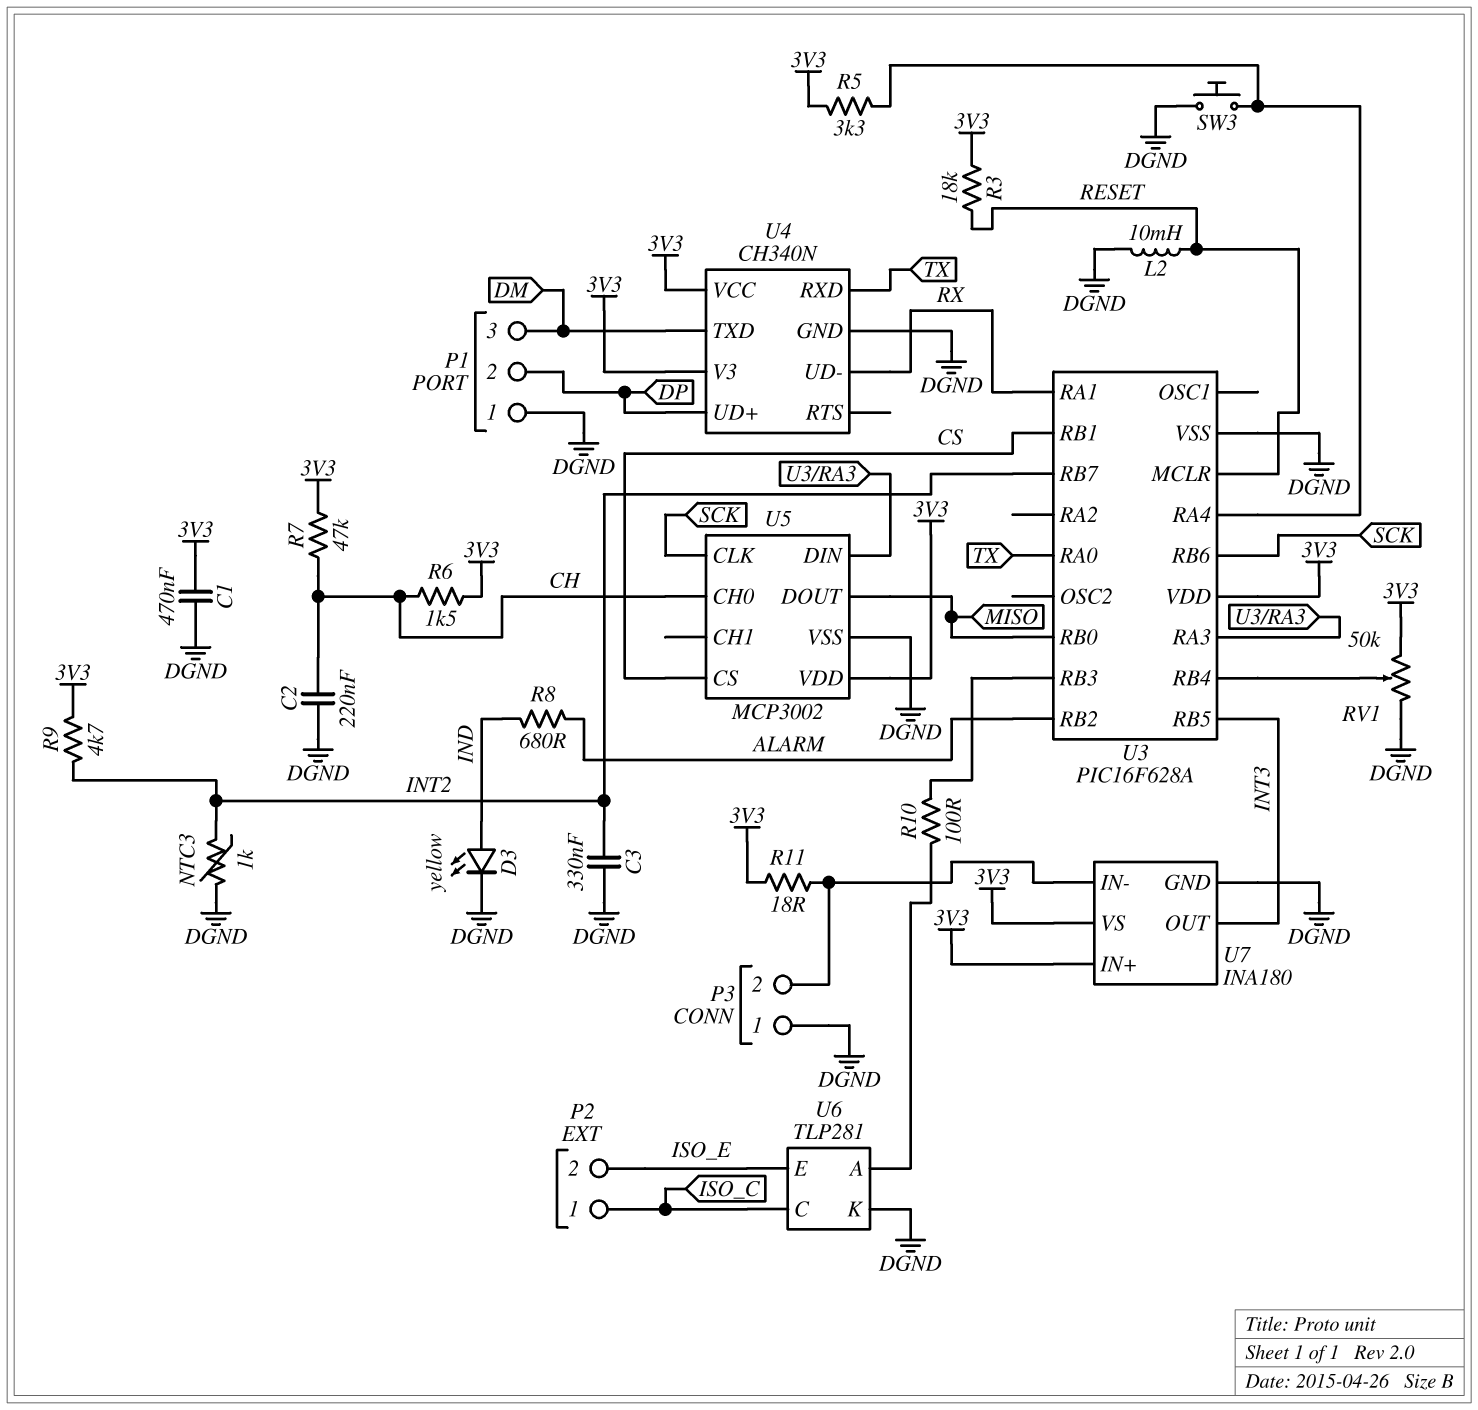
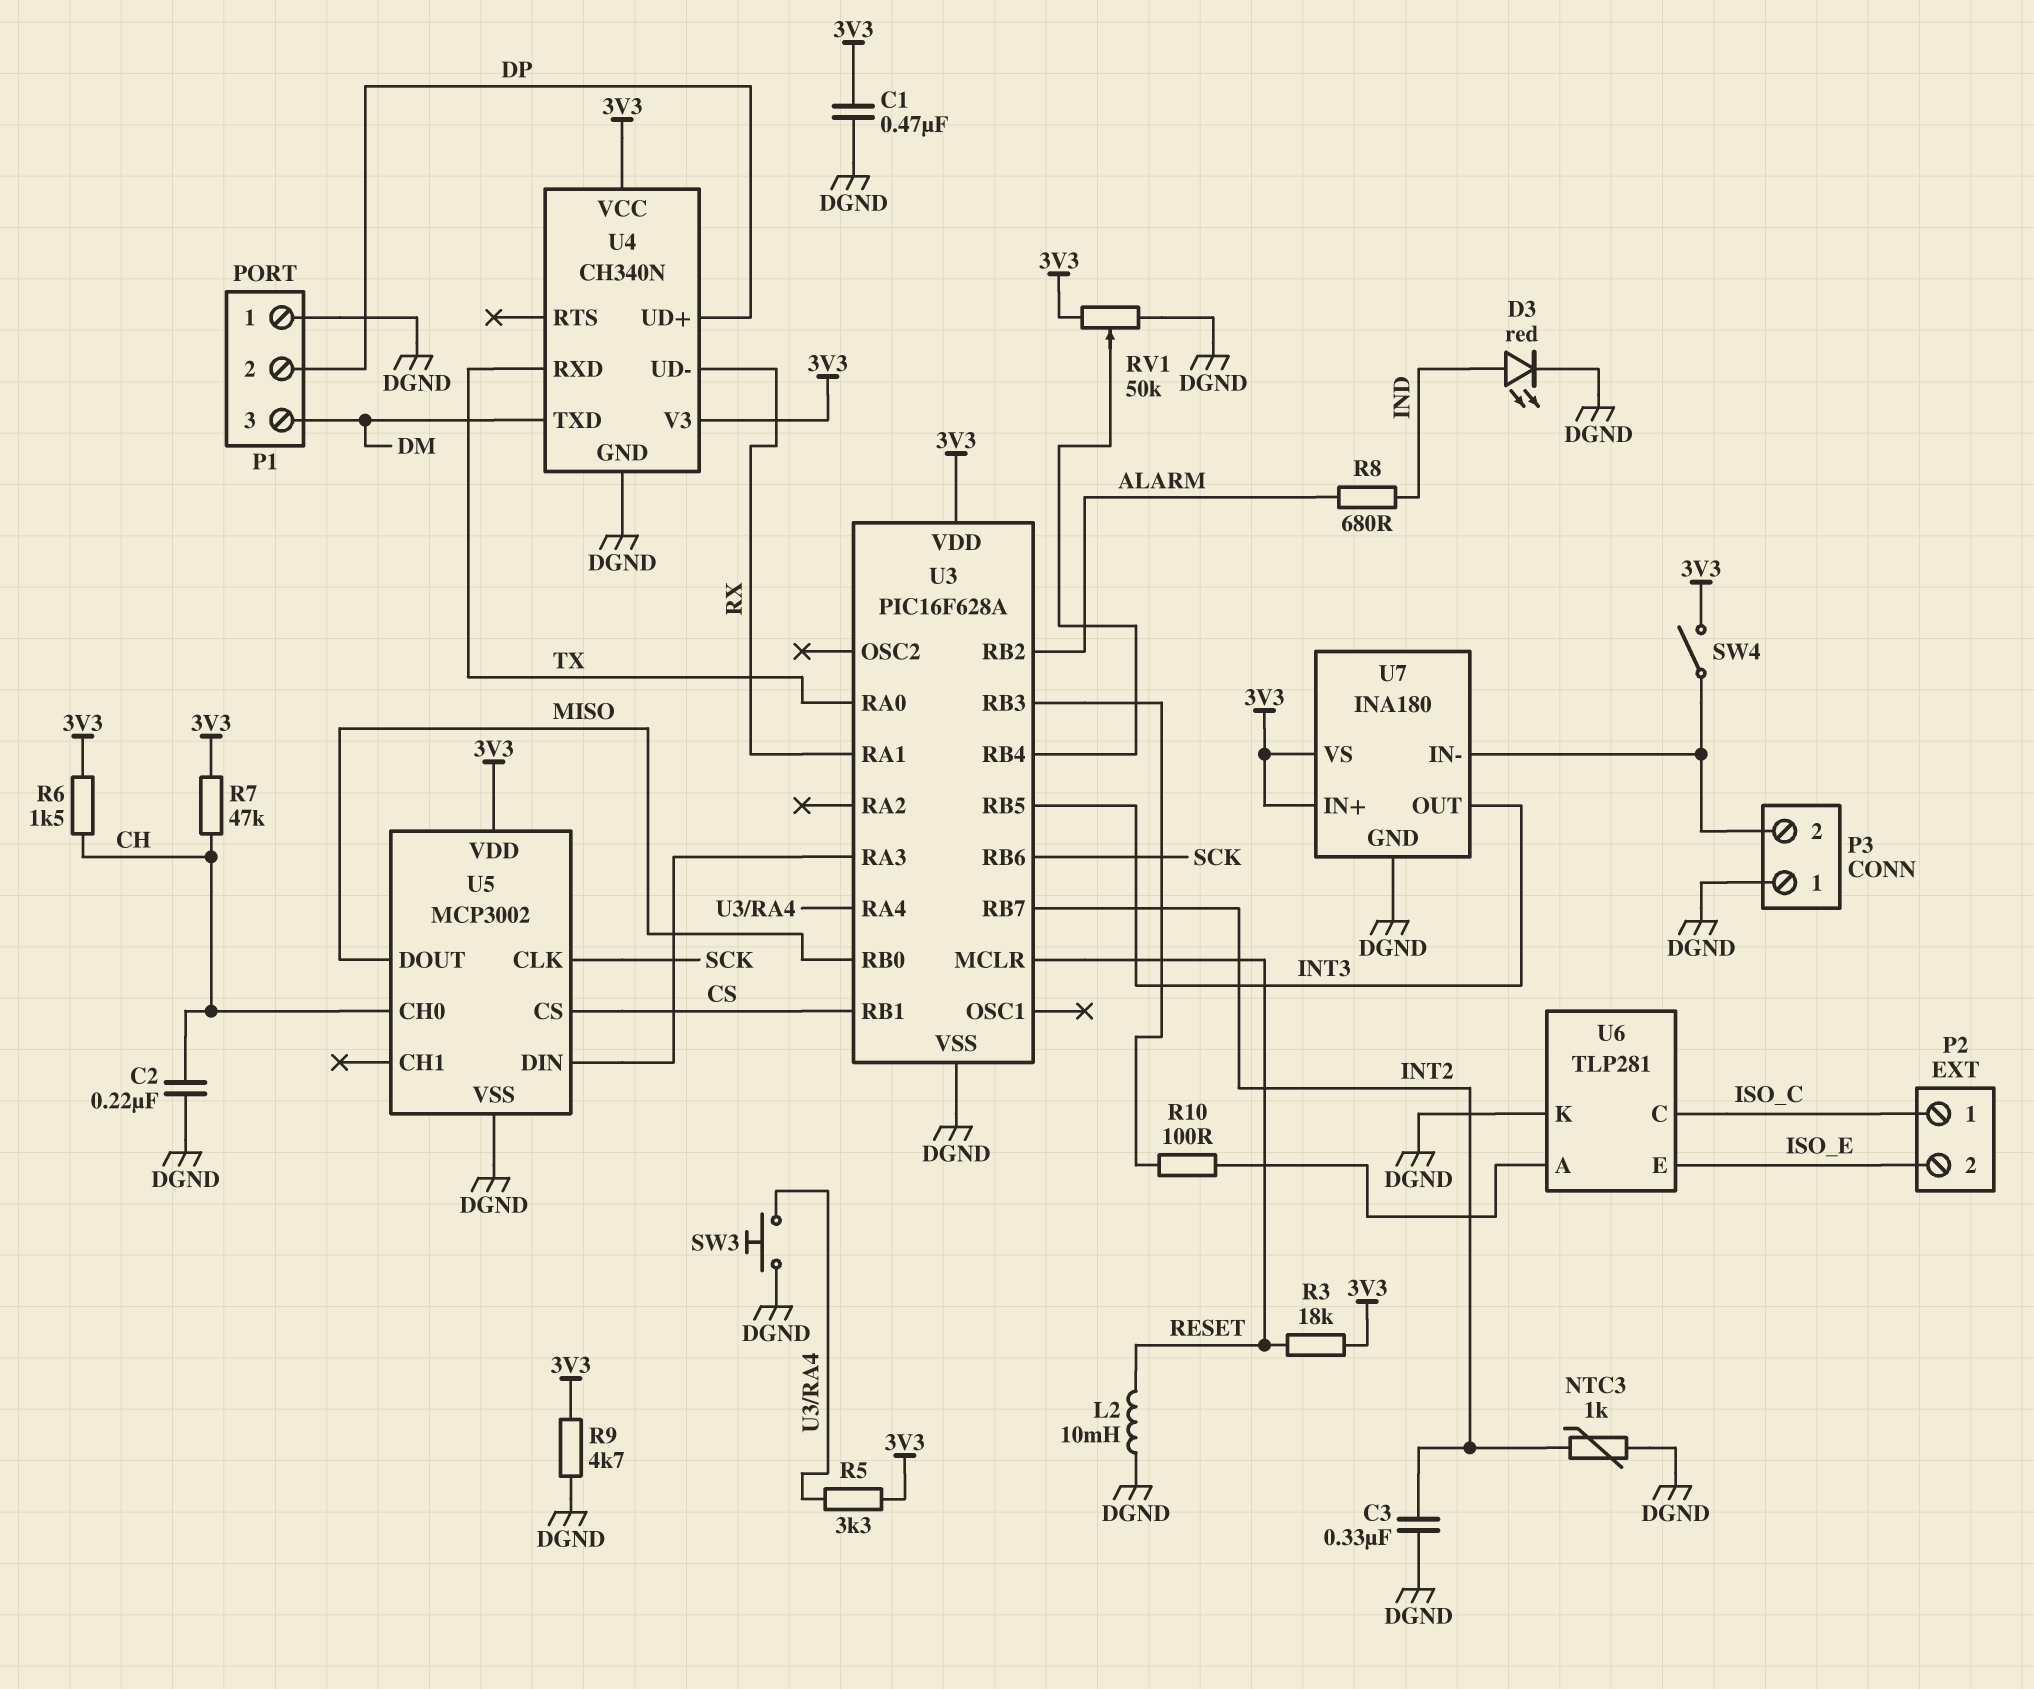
D3: LED yellow (A IND, K DGND) -> LED red (A IND, K DGND)
R9: 4.7k (3V3, INT2) -> 4.7k (3V3, DGND)
R11: 18 (3V3, P3/2) -> none
SW4: none -> switch (3V3, P3/2)

